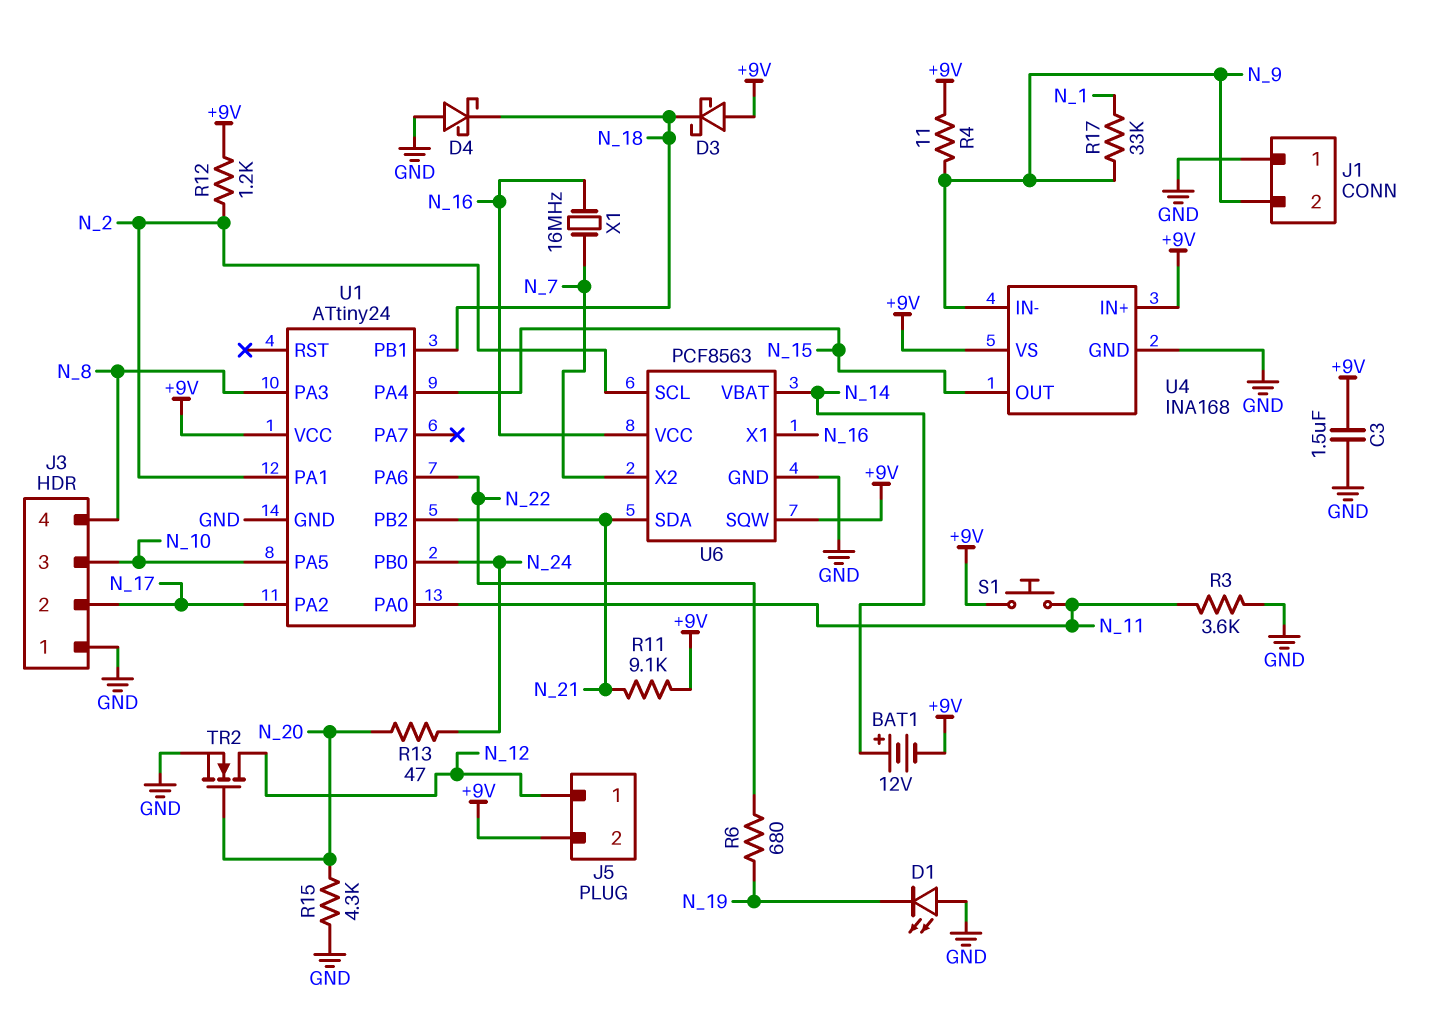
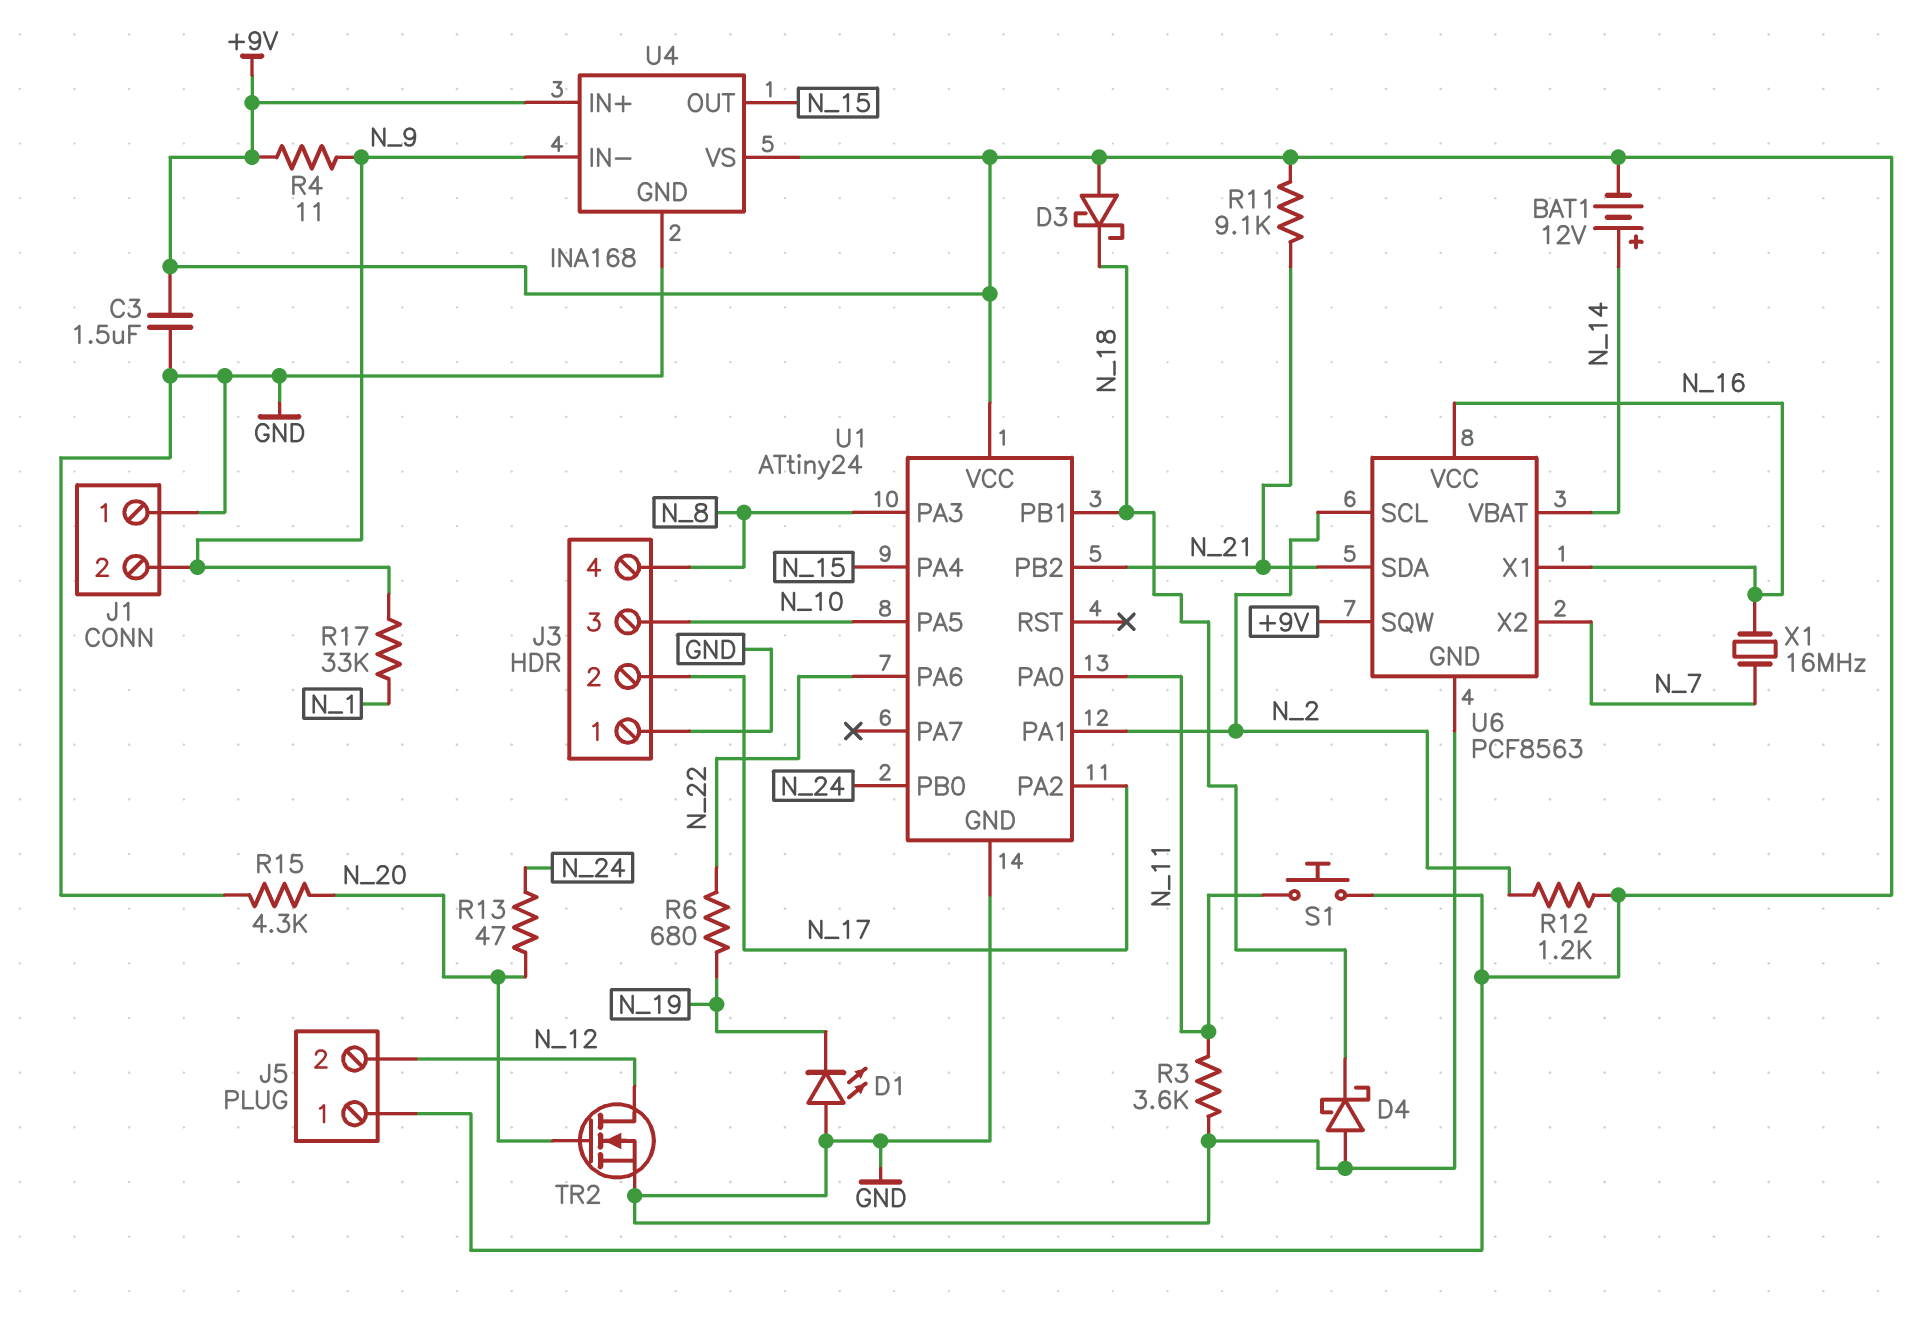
J5 pin 1: N_12 -> +9V
J5 pin 2: +9V -> N_12

